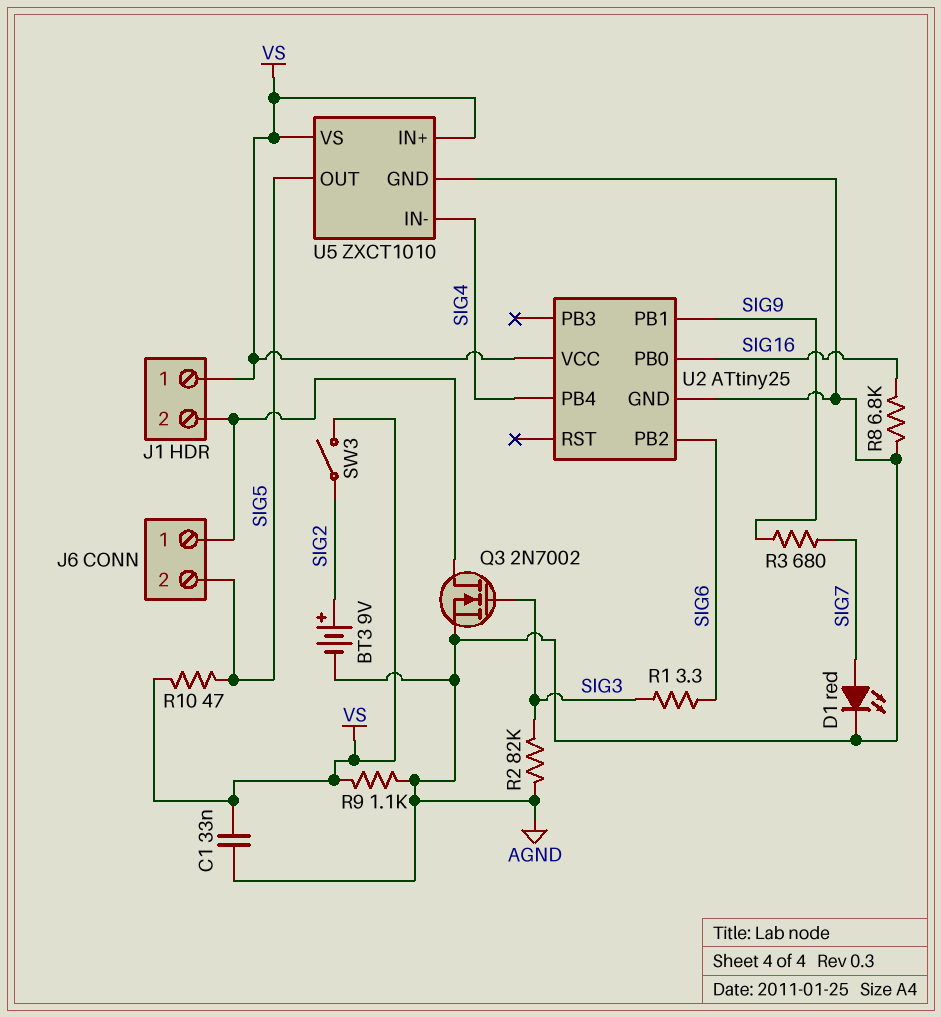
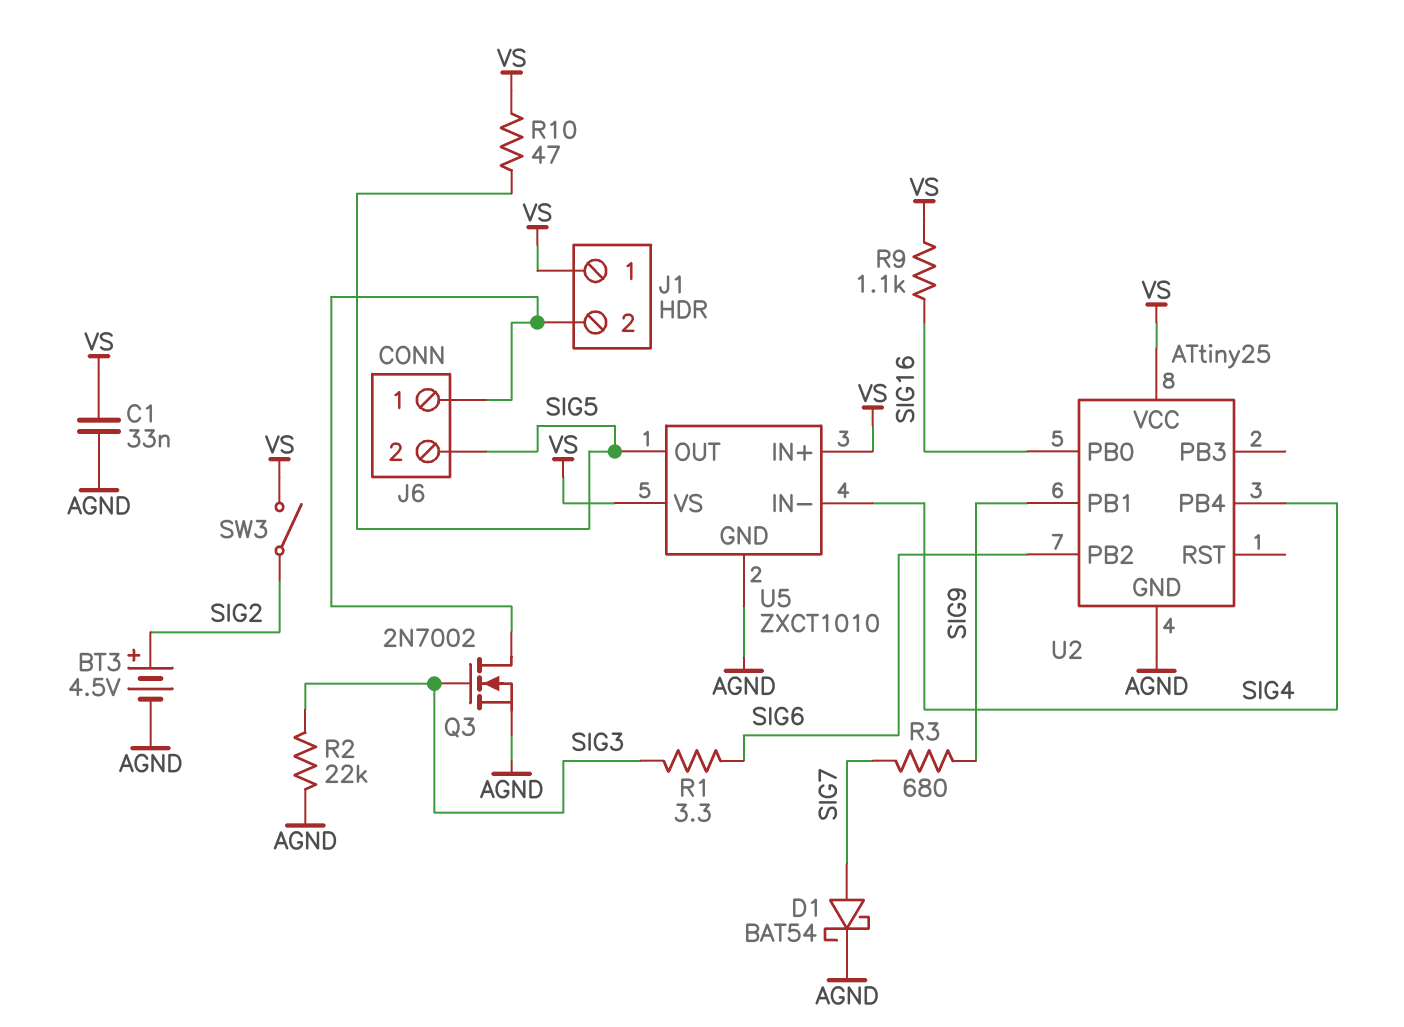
BT3: 9V (plus SIG2, minus AGND) -> 4.5V (plus SIG2, minus AGND)
D1: LED red (A SIG7, K AGND) -> schottky BAT54 (A SIG7, K AGND)
R2: 82k (AGND, SIG3) -> 22k (AGND, SIG3)
R8: 6.8k (AGND, SIG16) -> none
R9: 1.1k (AGND, VS) -> 1.1k (SIG16, VS)

